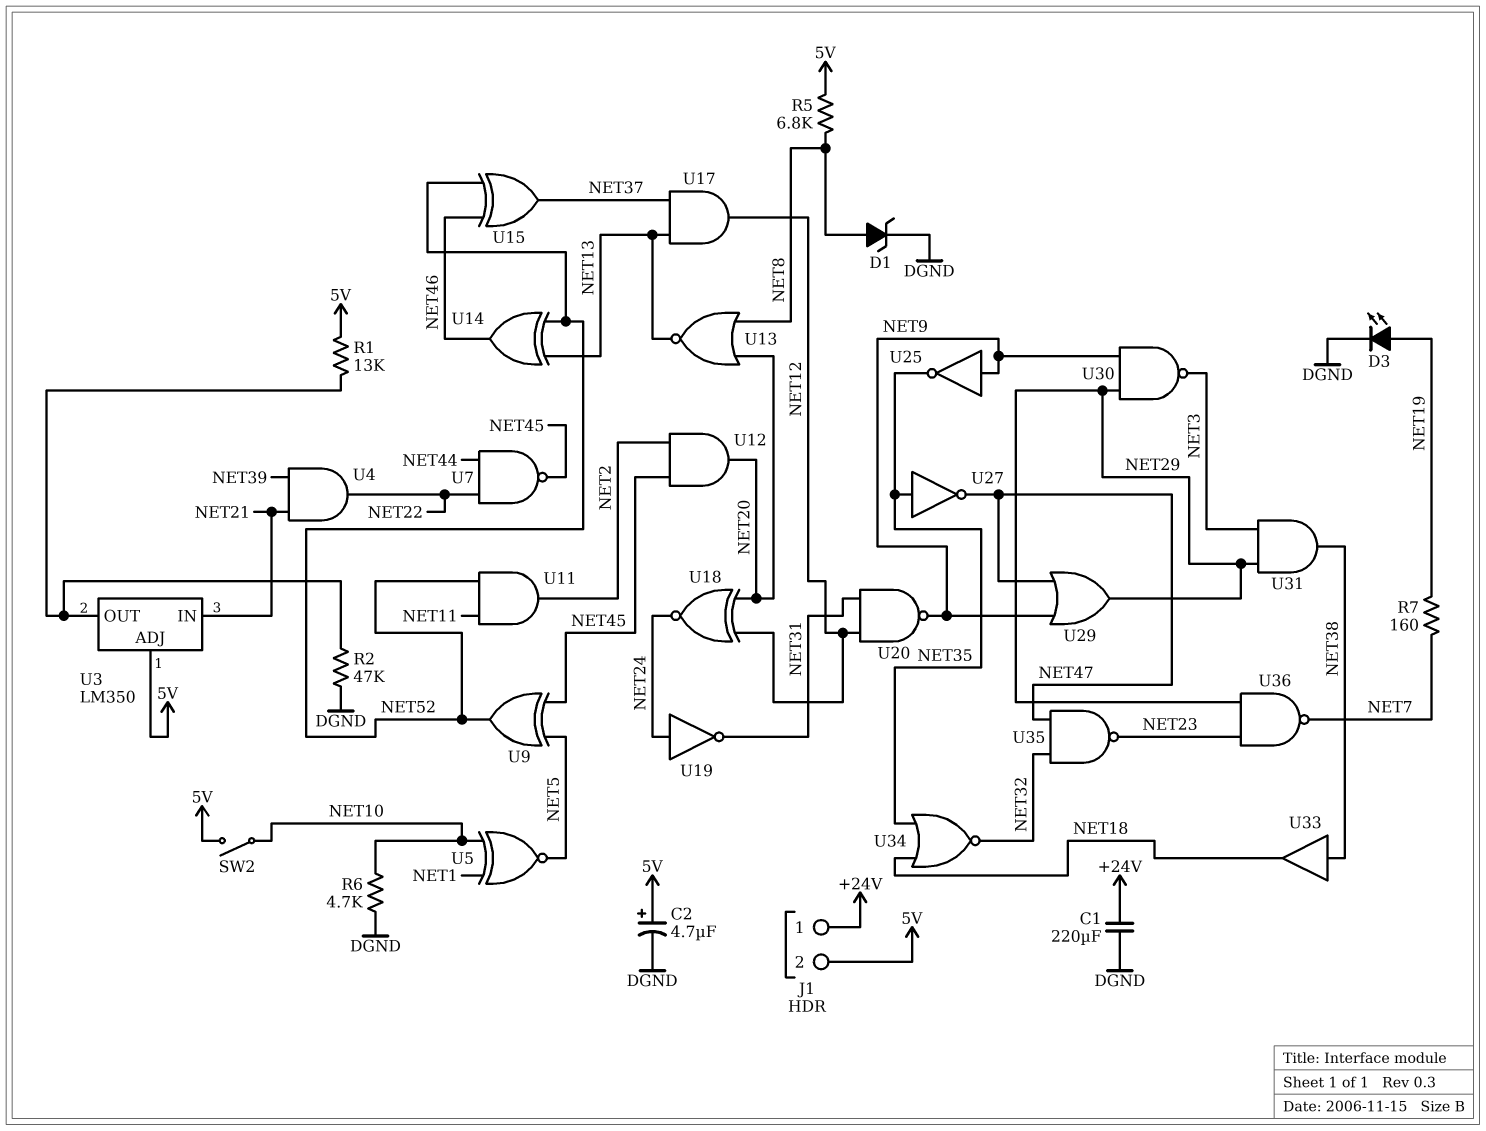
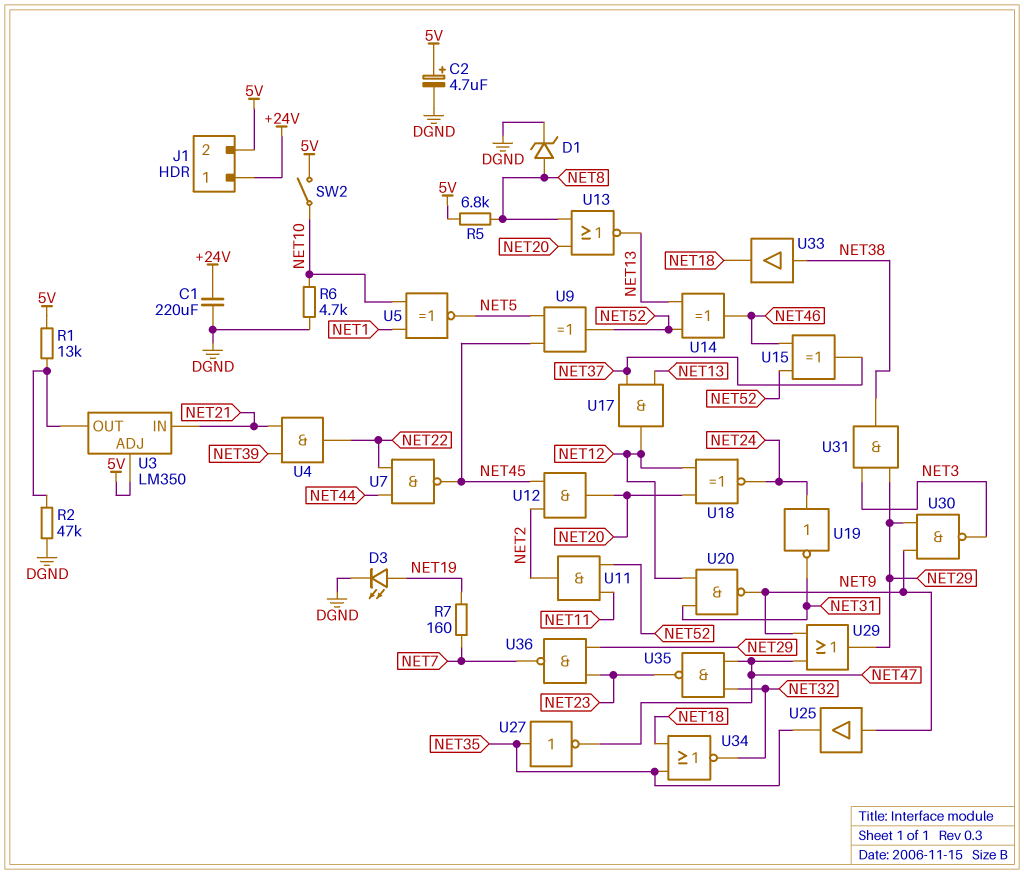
U25: NOT (in NET9, out NET35) -> buffer (in NET9, out NET35)

